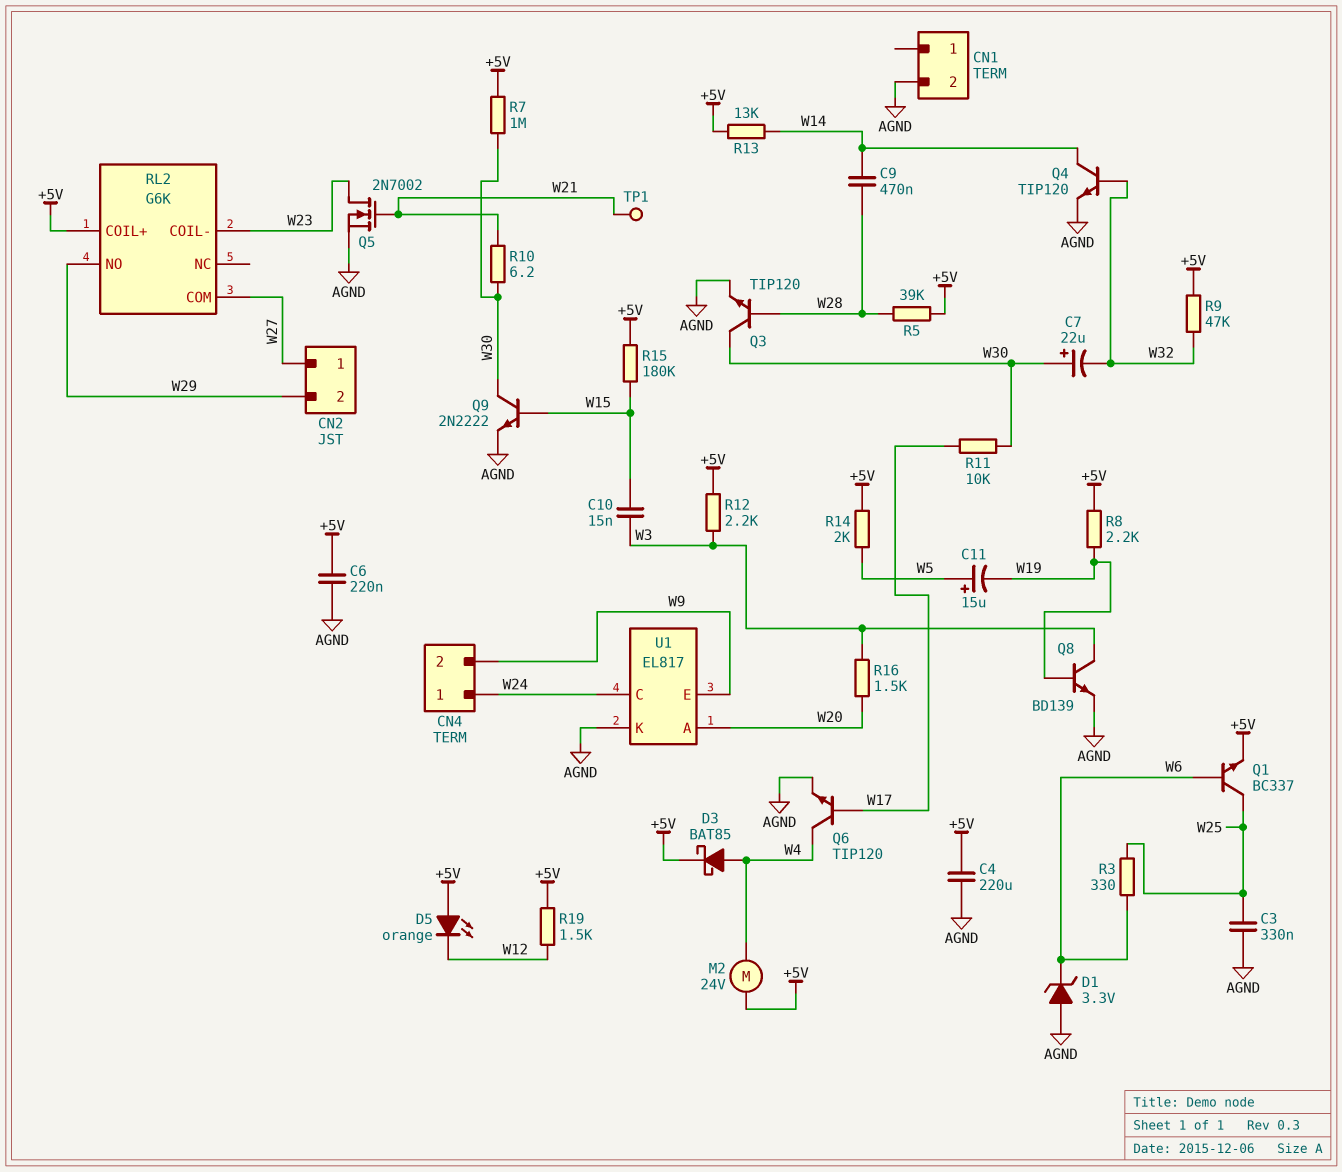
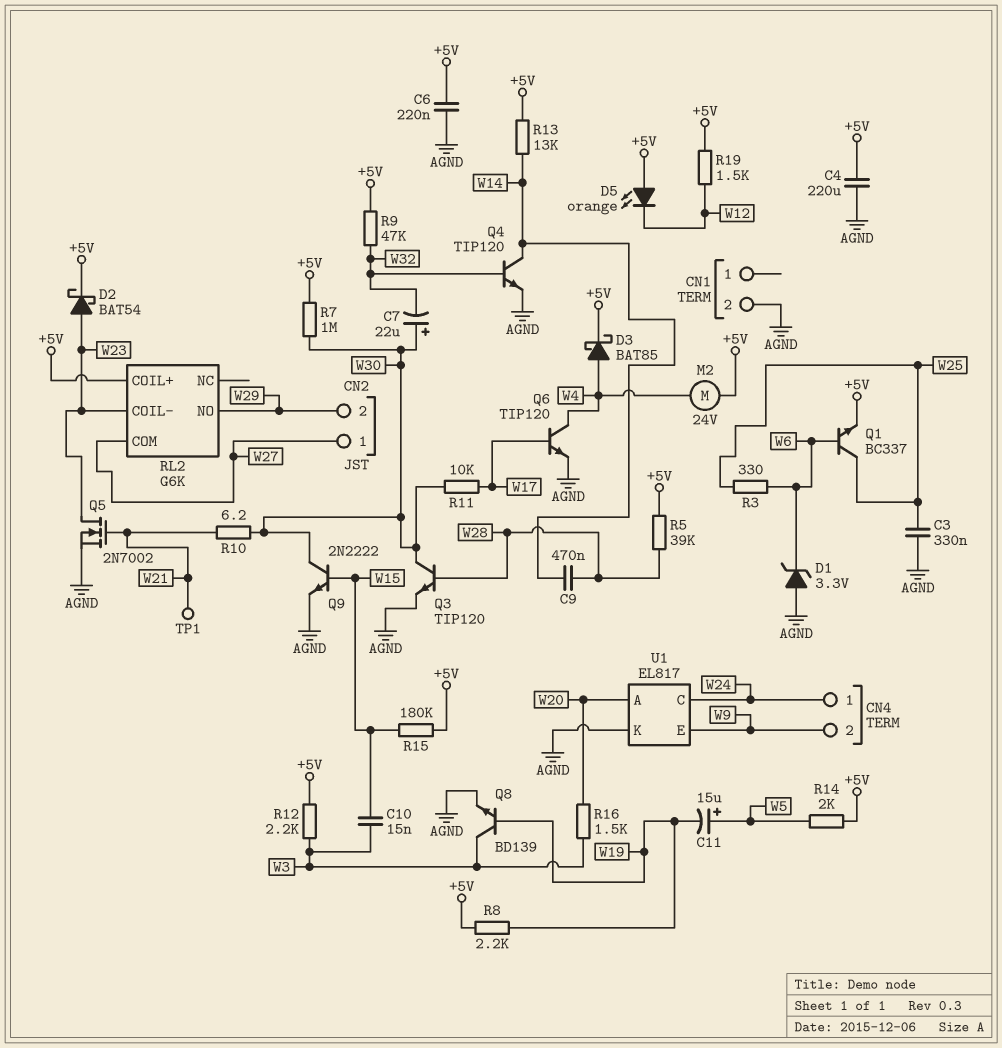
D2: none -> schottky BAT54 (A W23, K +5V)

